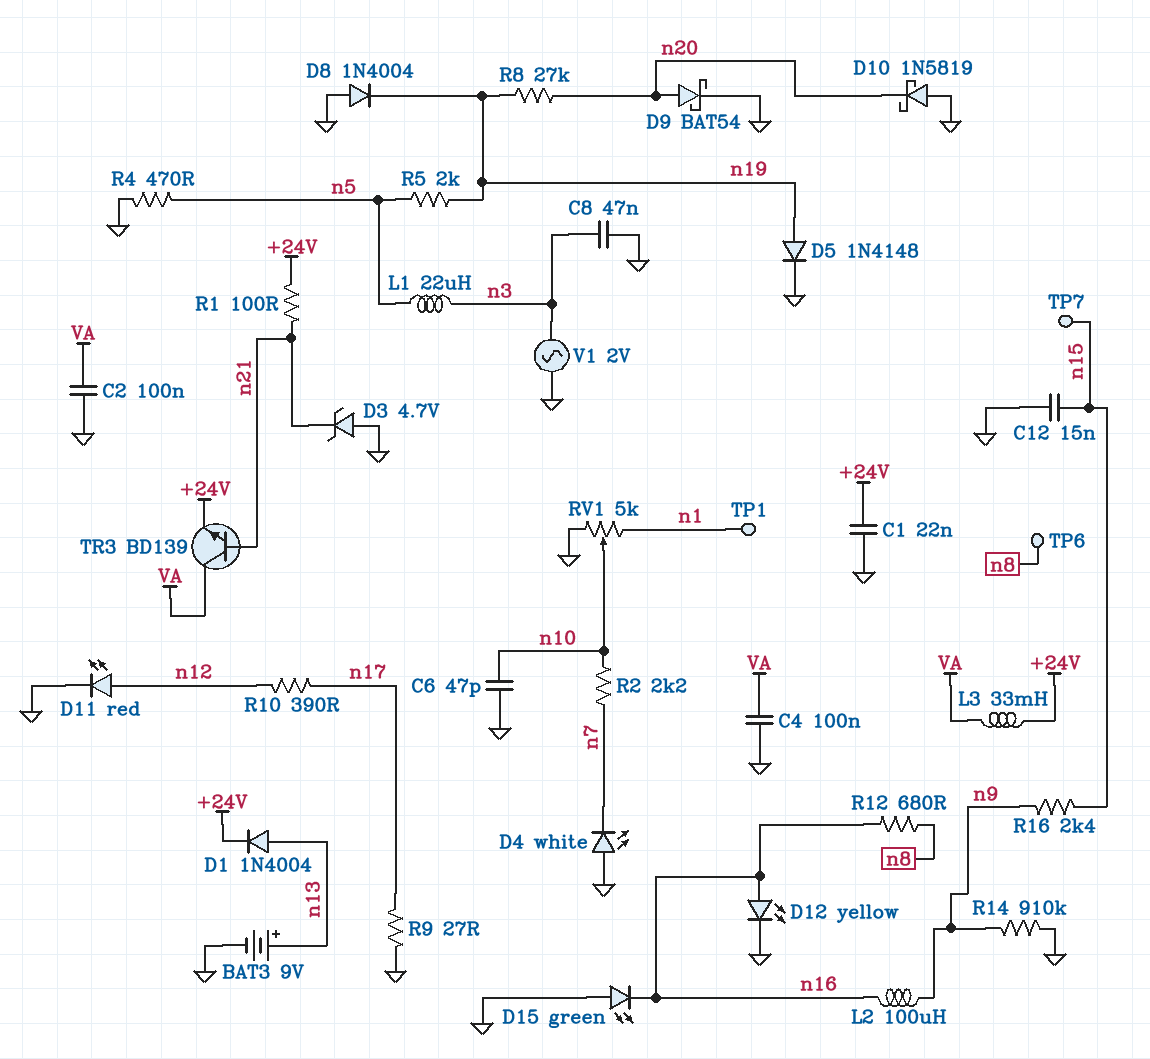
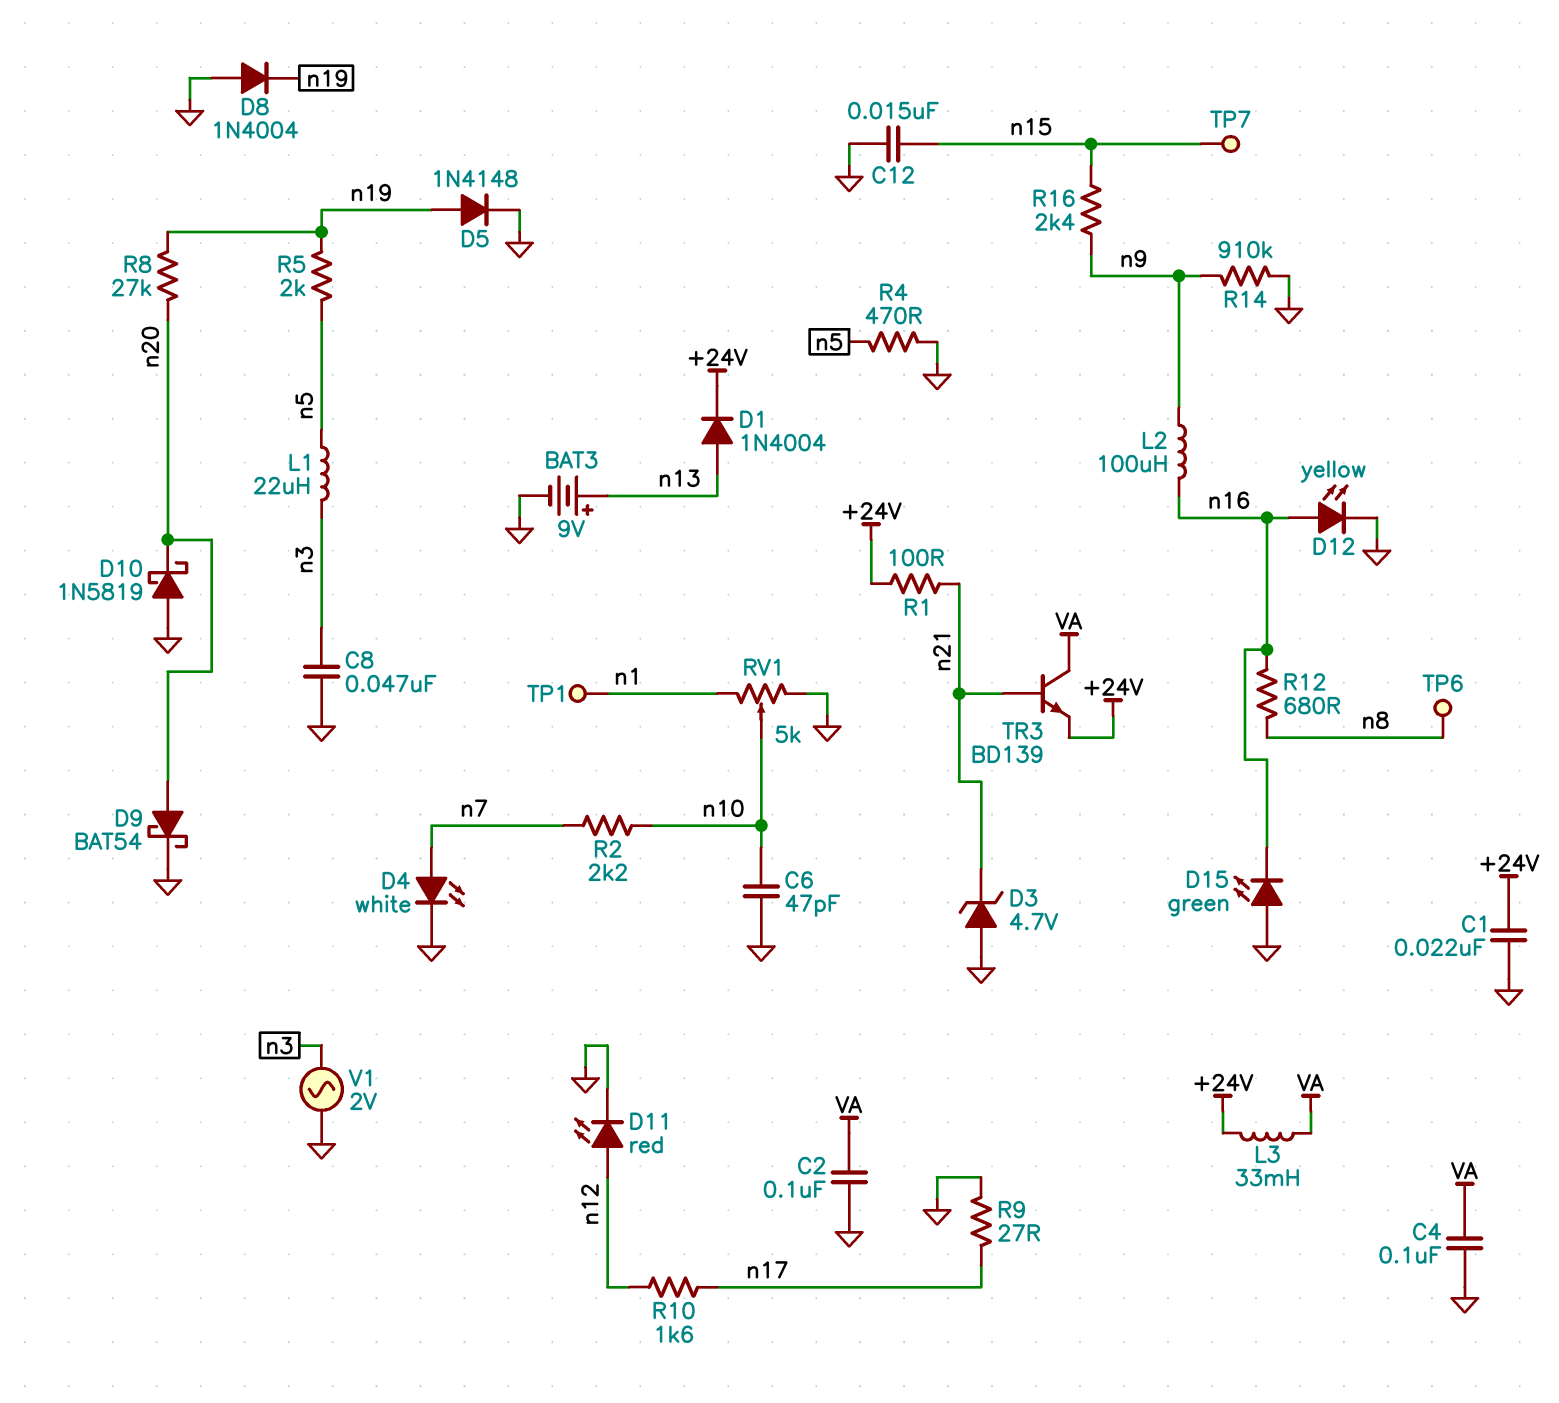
D4: LED white (A GND, K n7) -> LED white (A n7, K GND)
R10: 390 (n12, n17) -> 1.6k (n12, n17)

